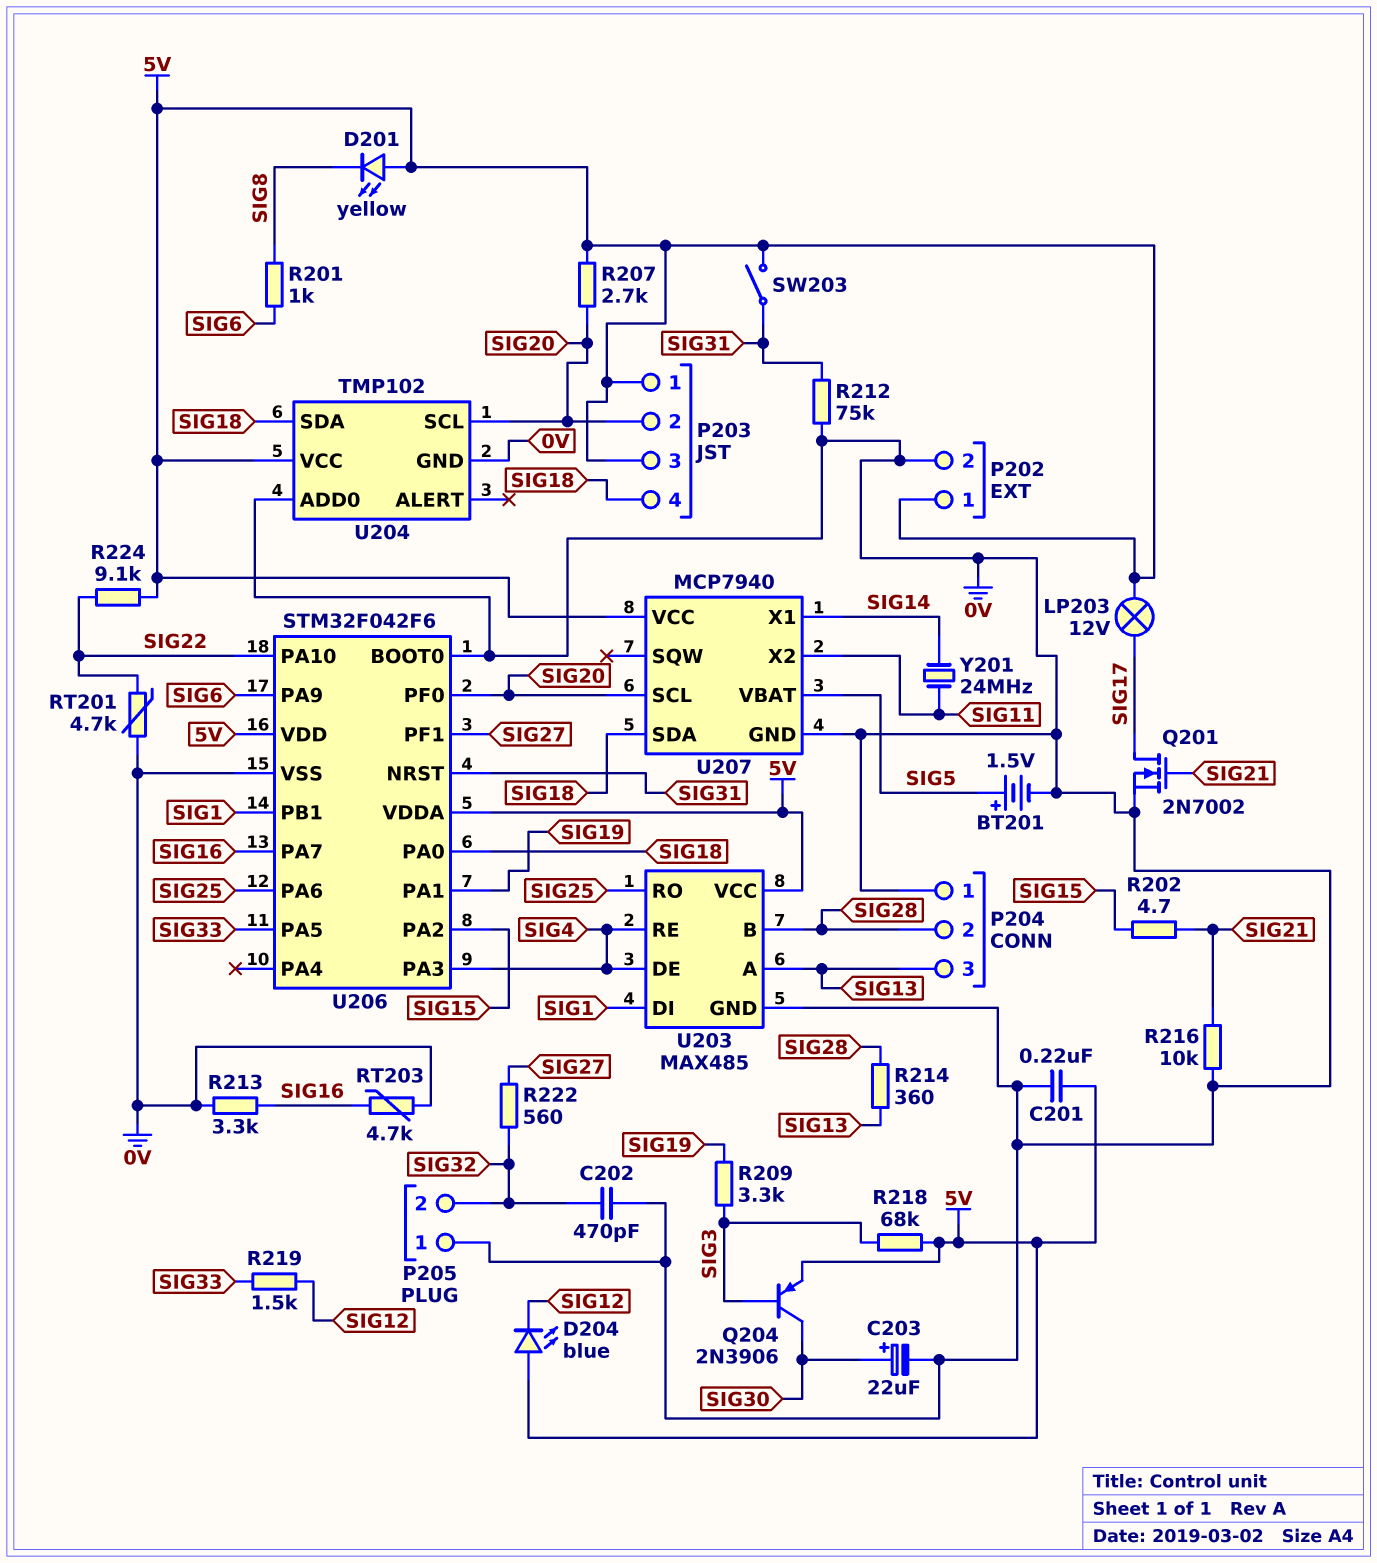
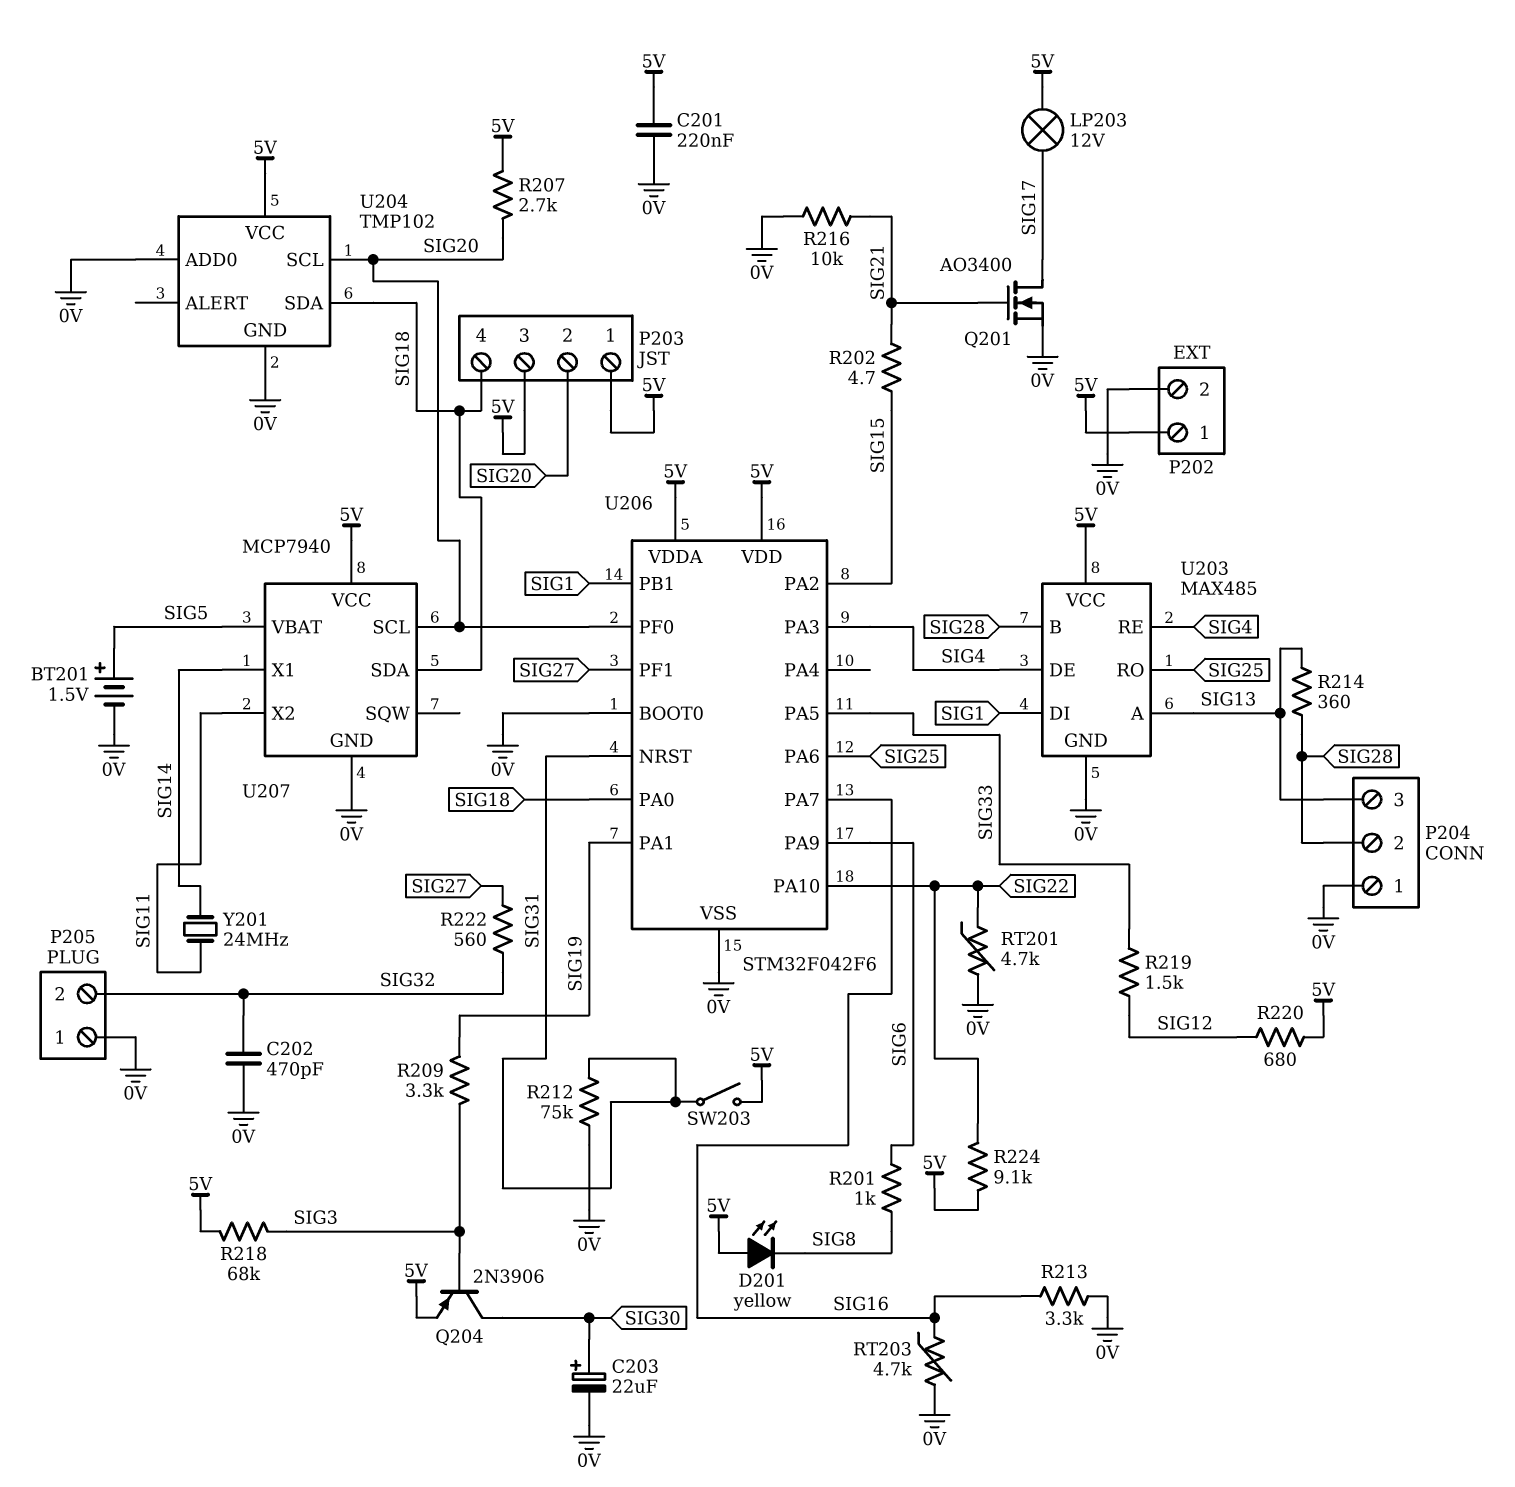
D204: LED blue (A 5V, K SIG12) -> none
Q201: NMOS 2N7002 (G SIG21, D SIG17, S 0V) -> NMOS AO3400 (G SIG21, D SIG17, S 0V)
R220: none -> 680 (5V, SIG12)

